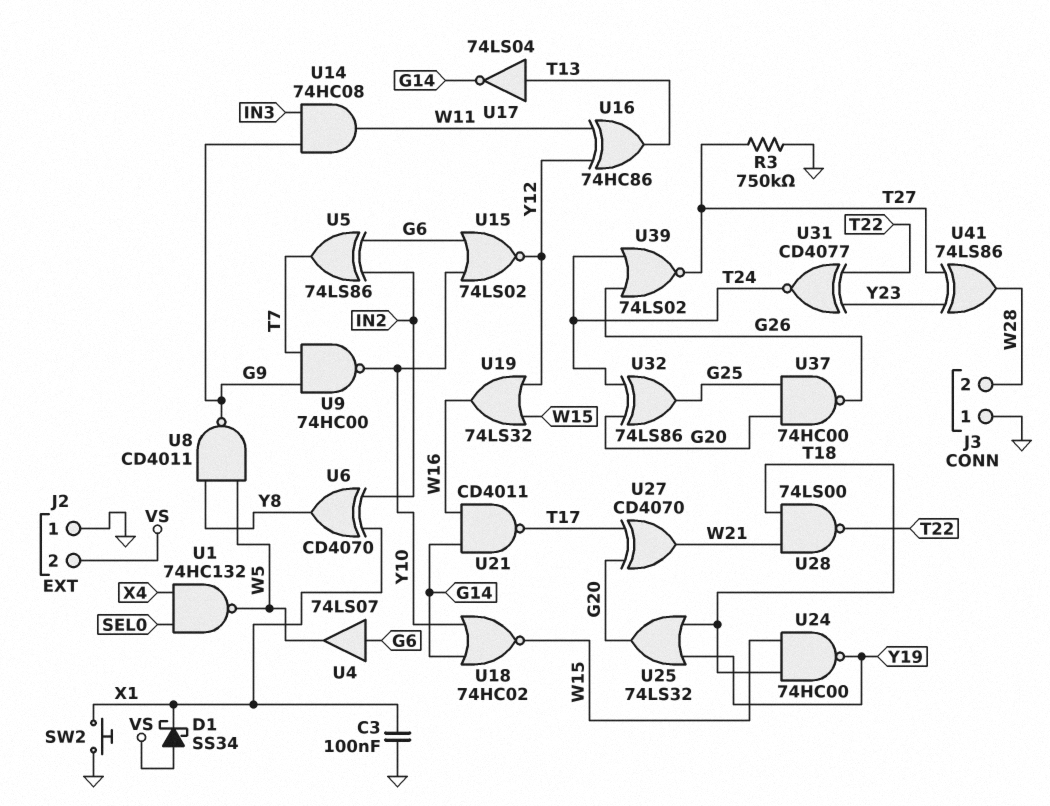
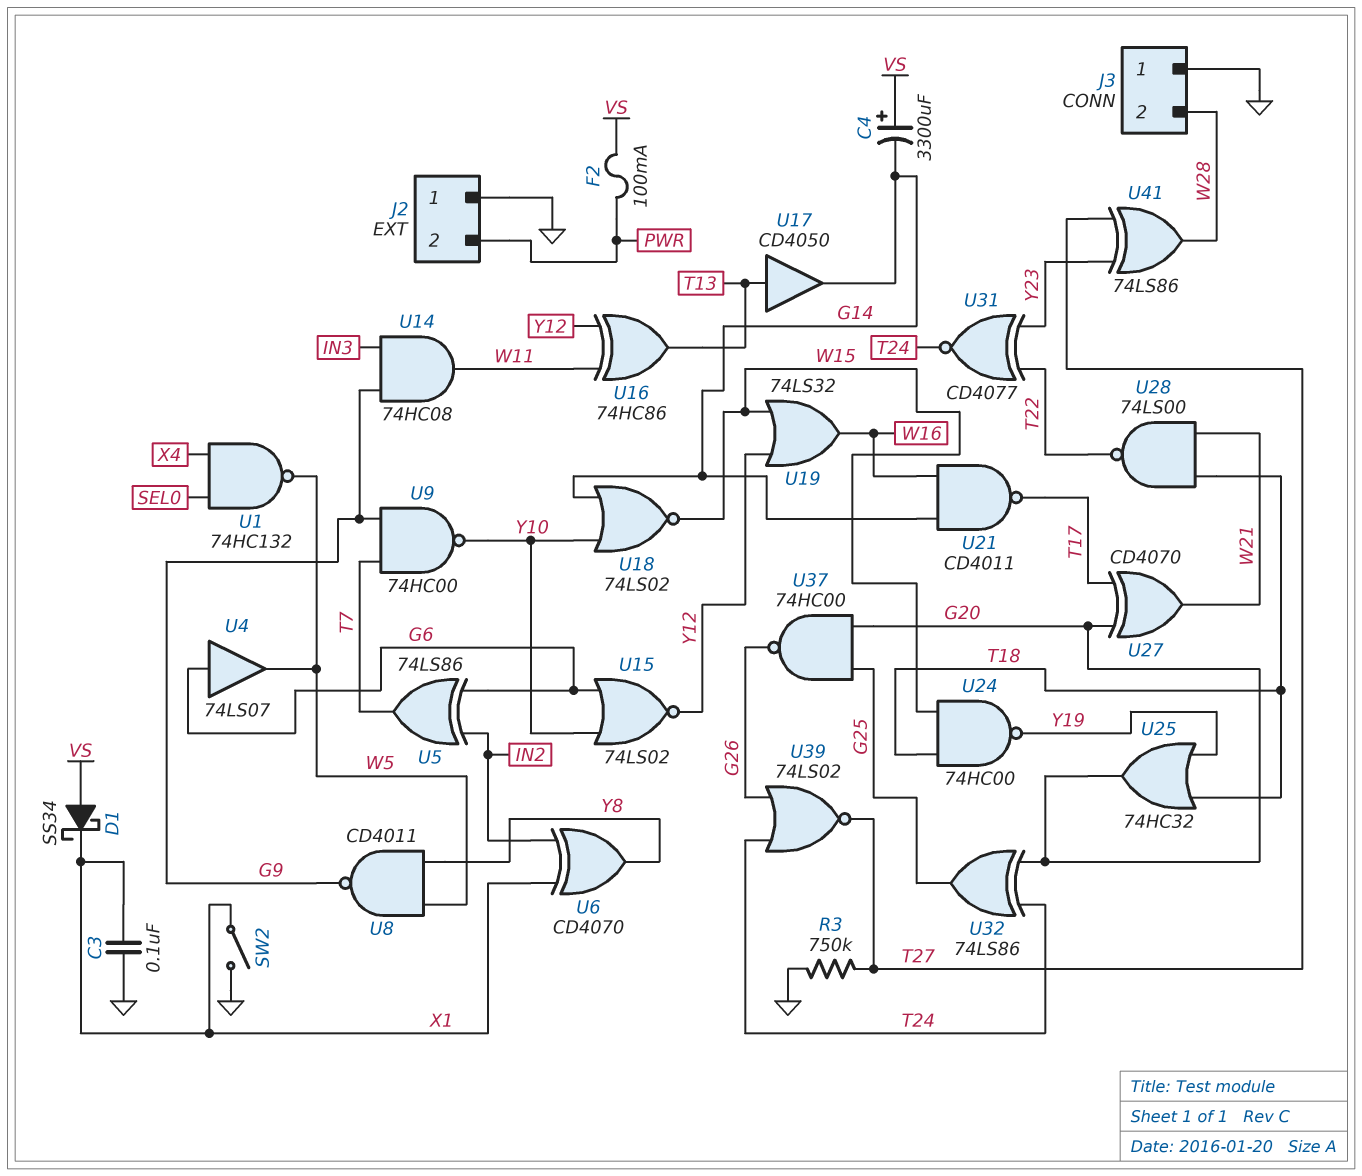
C4: none -> 3300uF (plus VS, minus G14)
F2: none -> 100mA (PWR, VS)
J2 pin 2: VS -> PWR
SW2: button (GND, X1) -> switch (GND, X1)
U17: NOT 74LS04 (in T13, out G14) -> buffer CD4050 (in T13, out G14)
U18: NOR 74HC02 (in G14, in Y10, out W15) -> NOR 74LS02 (in G14, in Y10, out W15)
U25: OR 74LS32 (in T18, in Y19, out G20) -> OR 74HC32 (in T18, in Y19, out G20)

